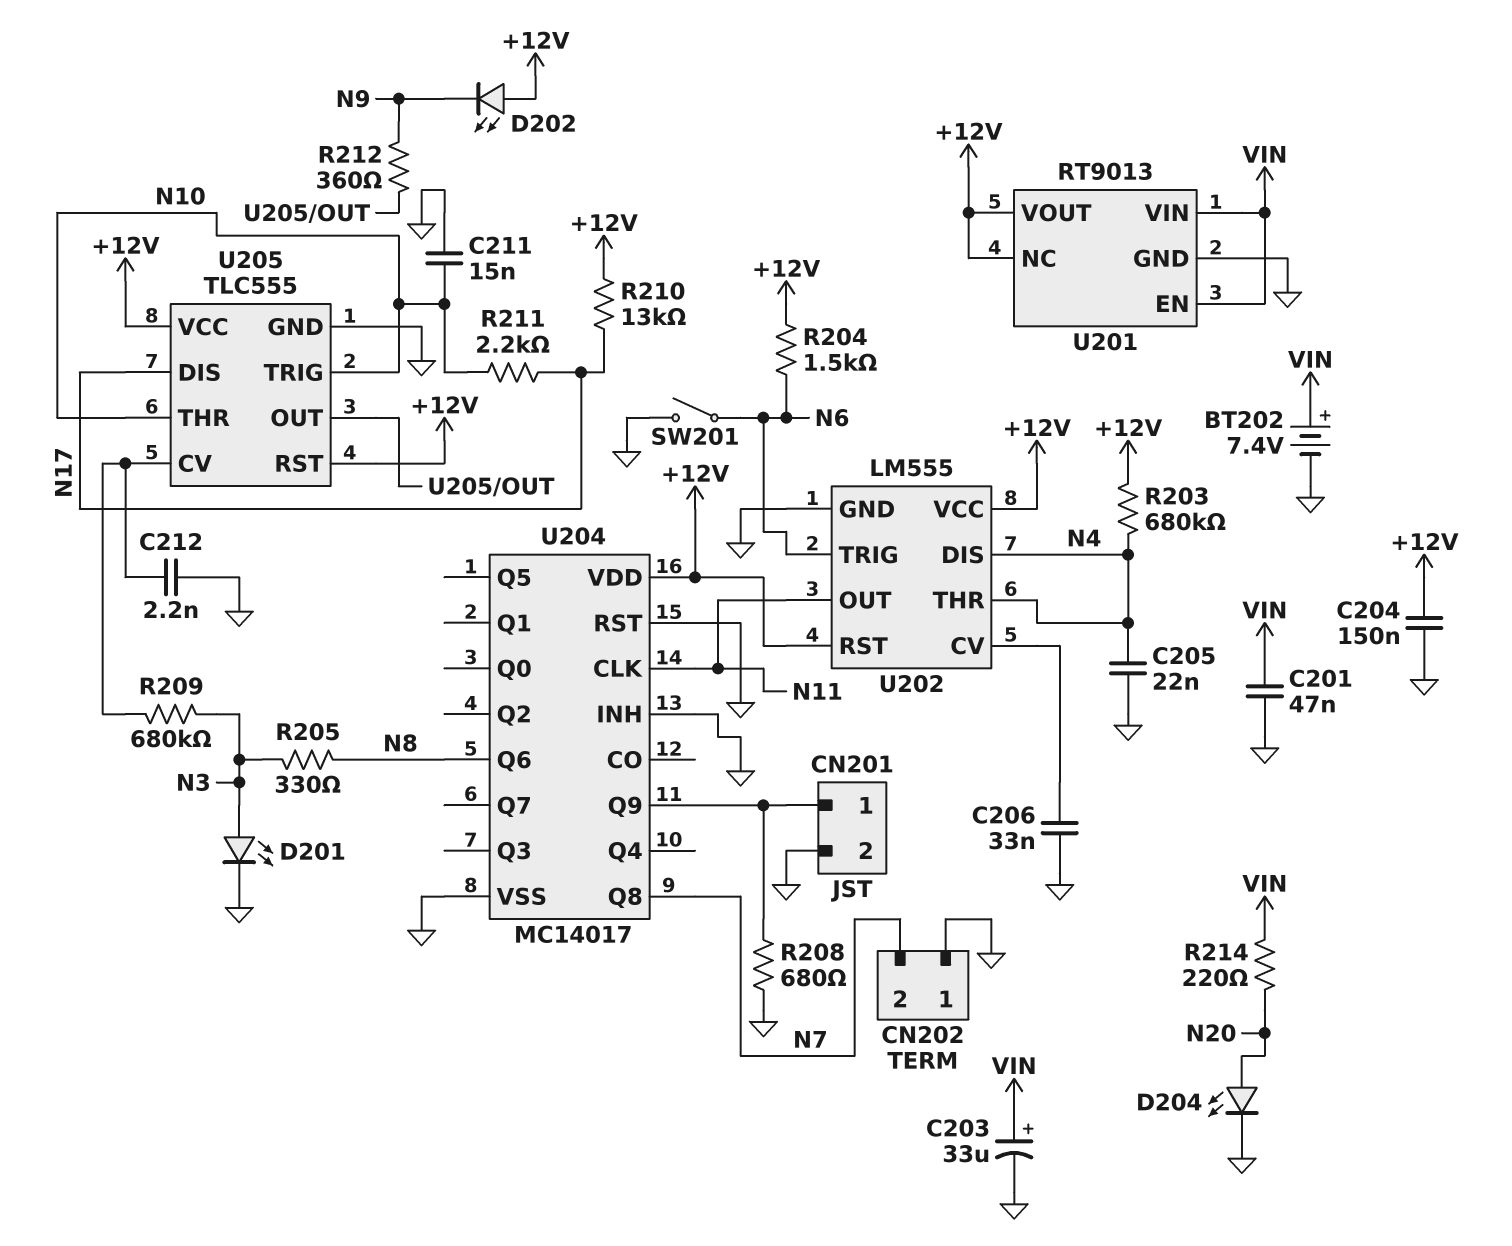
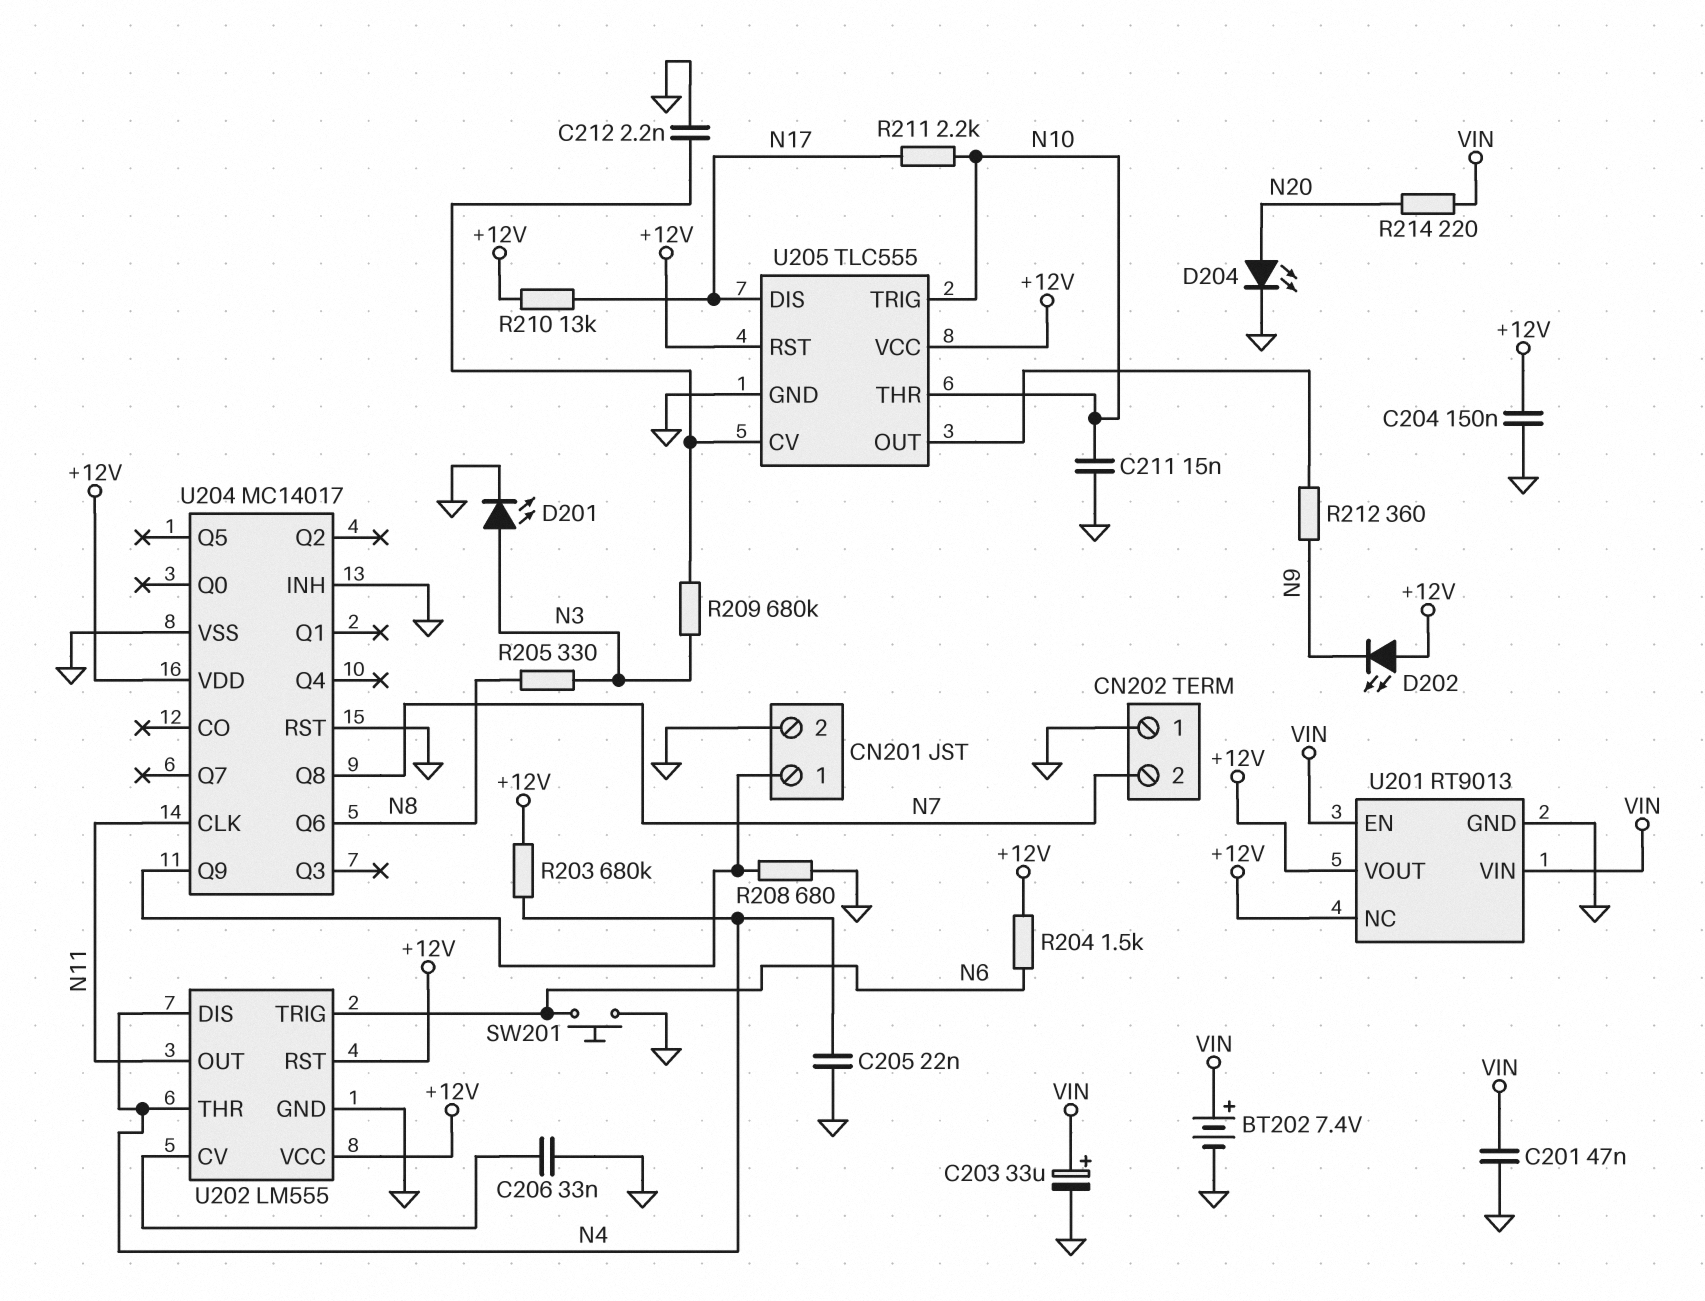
SW201: switch (GND, N6) -> button (GND, N6)

